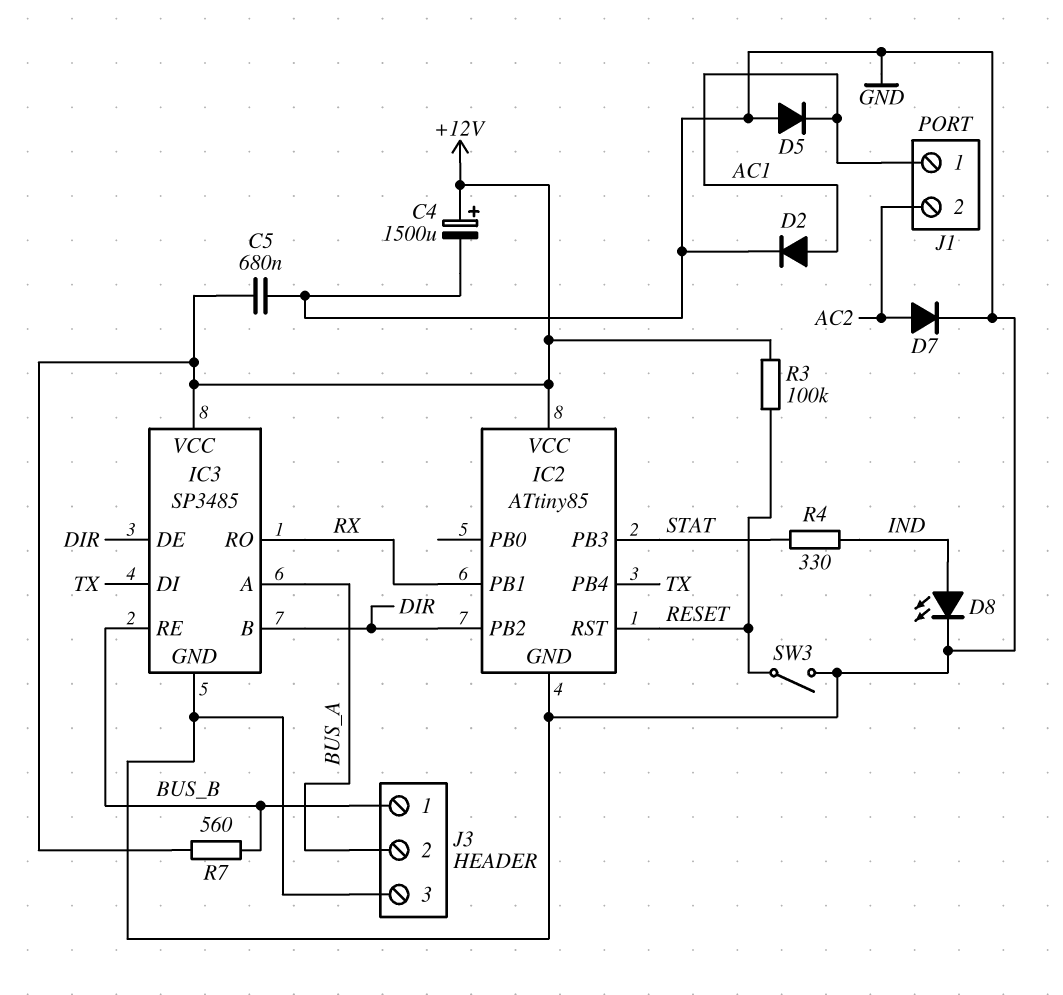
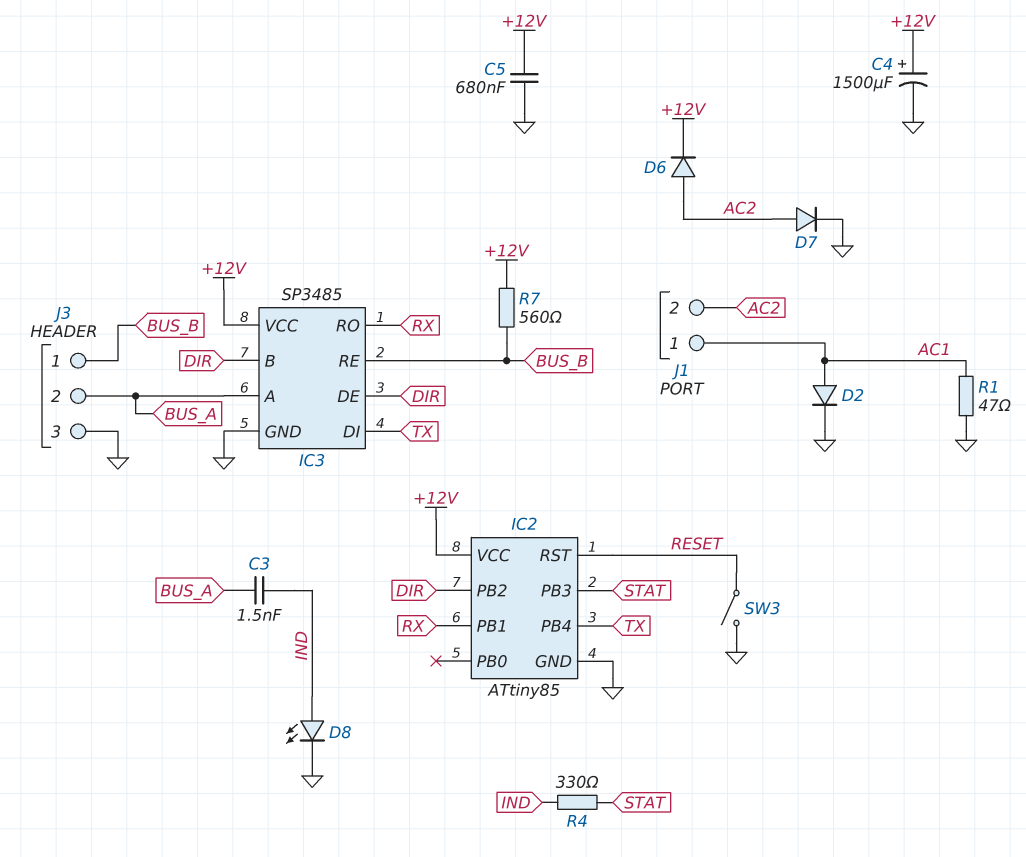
C3: none -> 1.5nF (BUS_A, IND)
D5: diode (A GND, K AC1) -> none
D6: none -> diode (A AC2, K +12V)
R1: none -> 47 (AC1, GND)
R3: 100k (+12V, RESET) -> none

